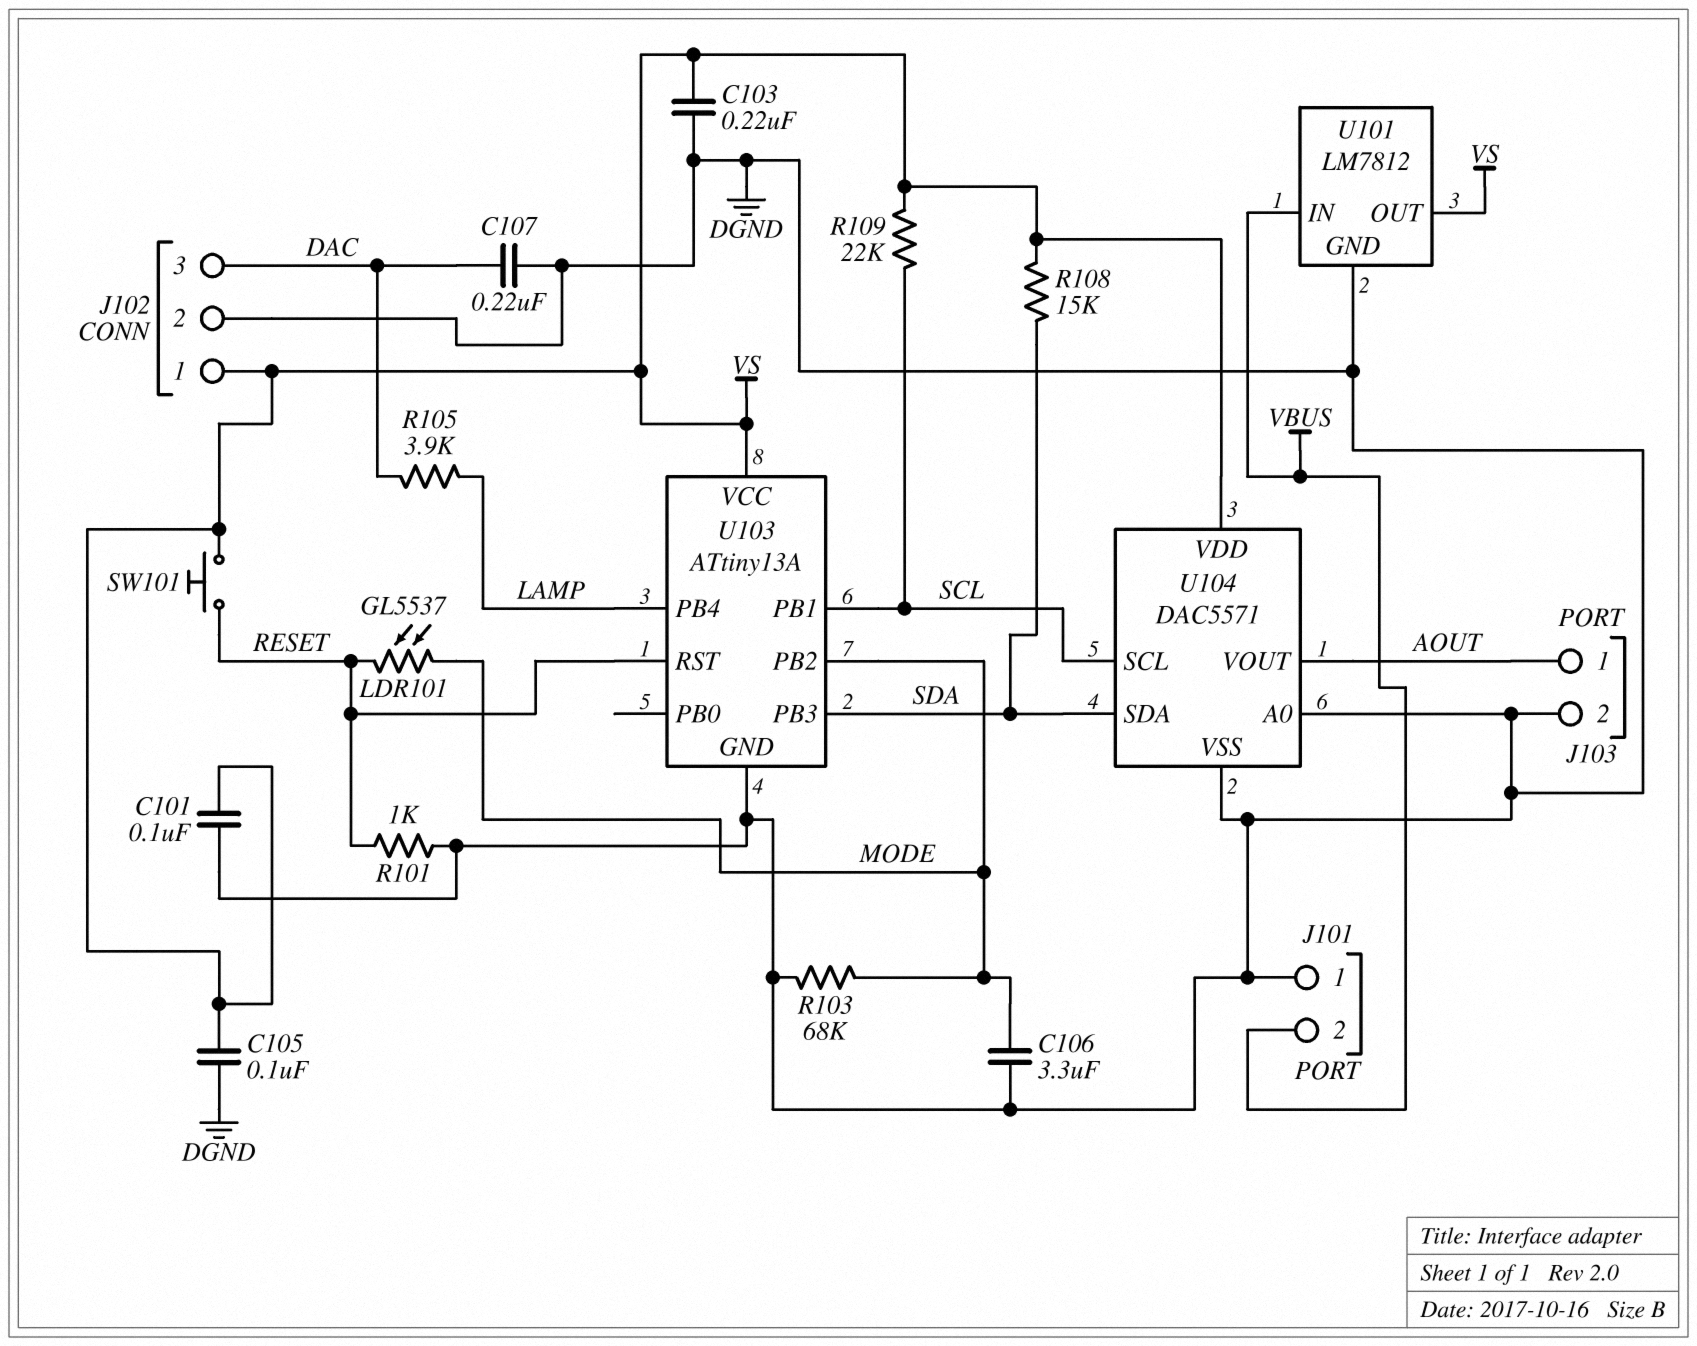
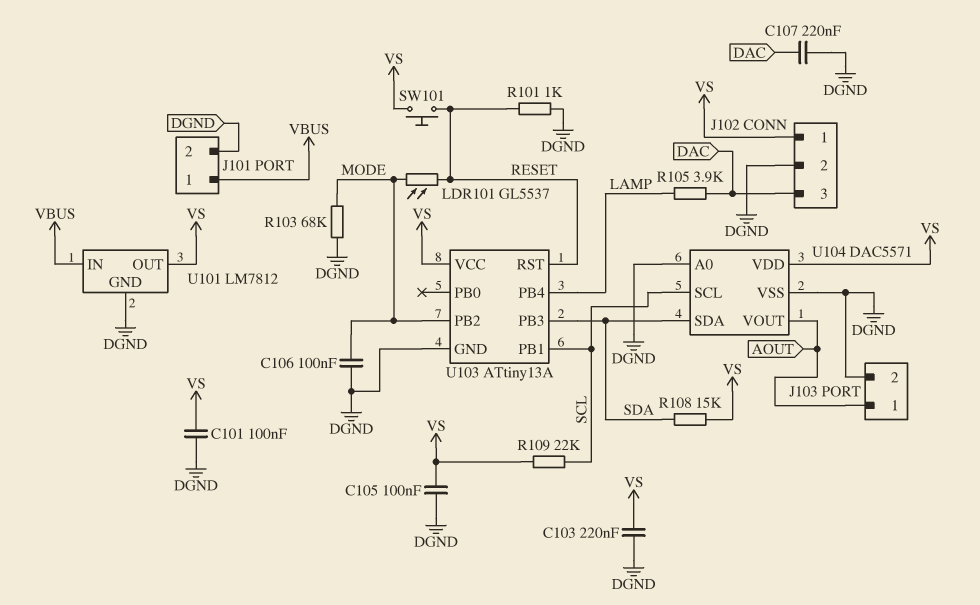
C106: 3.3uF (DGND, MODE) -> 100nF (DGND, MODE)
J101 pin 1: DGND -> VBUS
J101 pin 2: VBUS -> DGND

